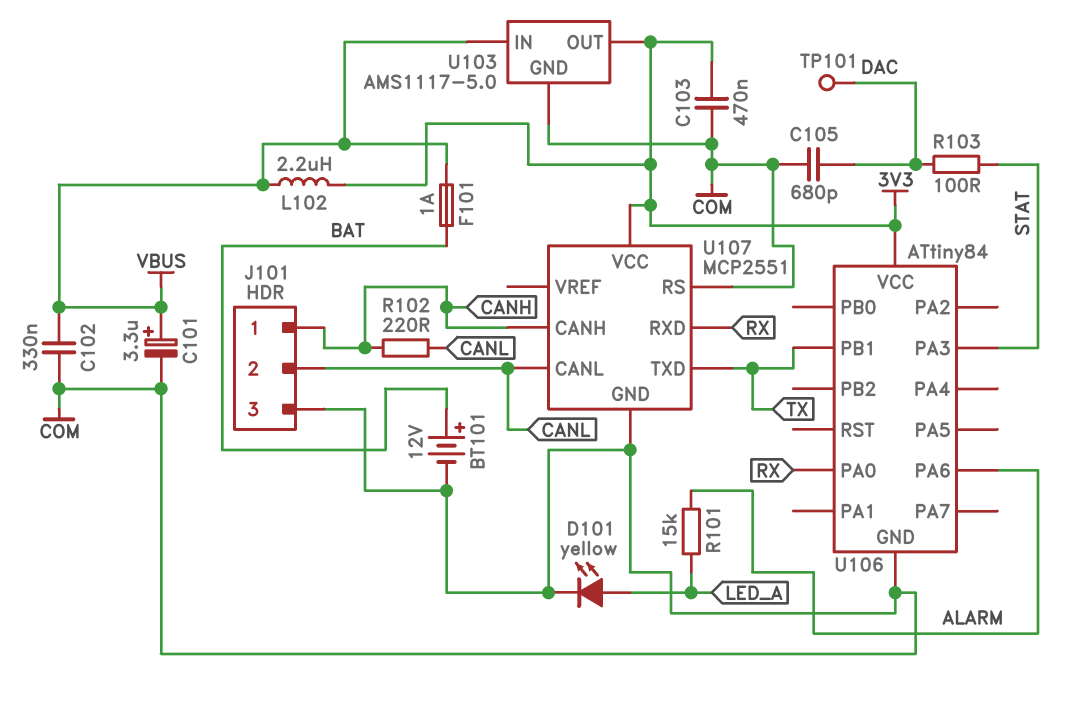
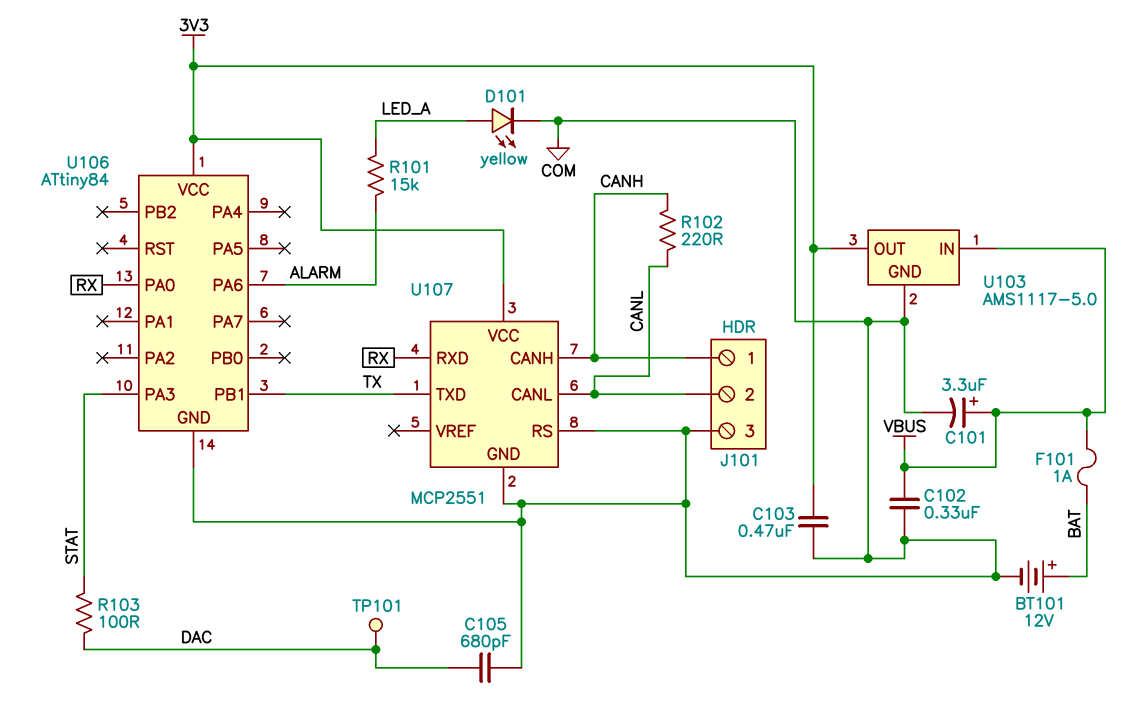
L102: 2.2uH (3V3, VBUS) -> none

